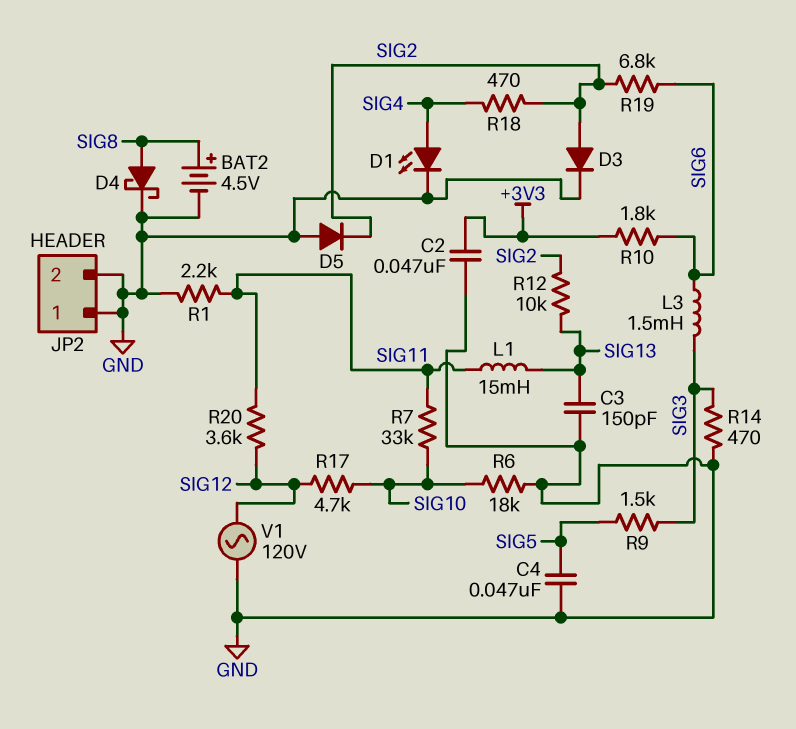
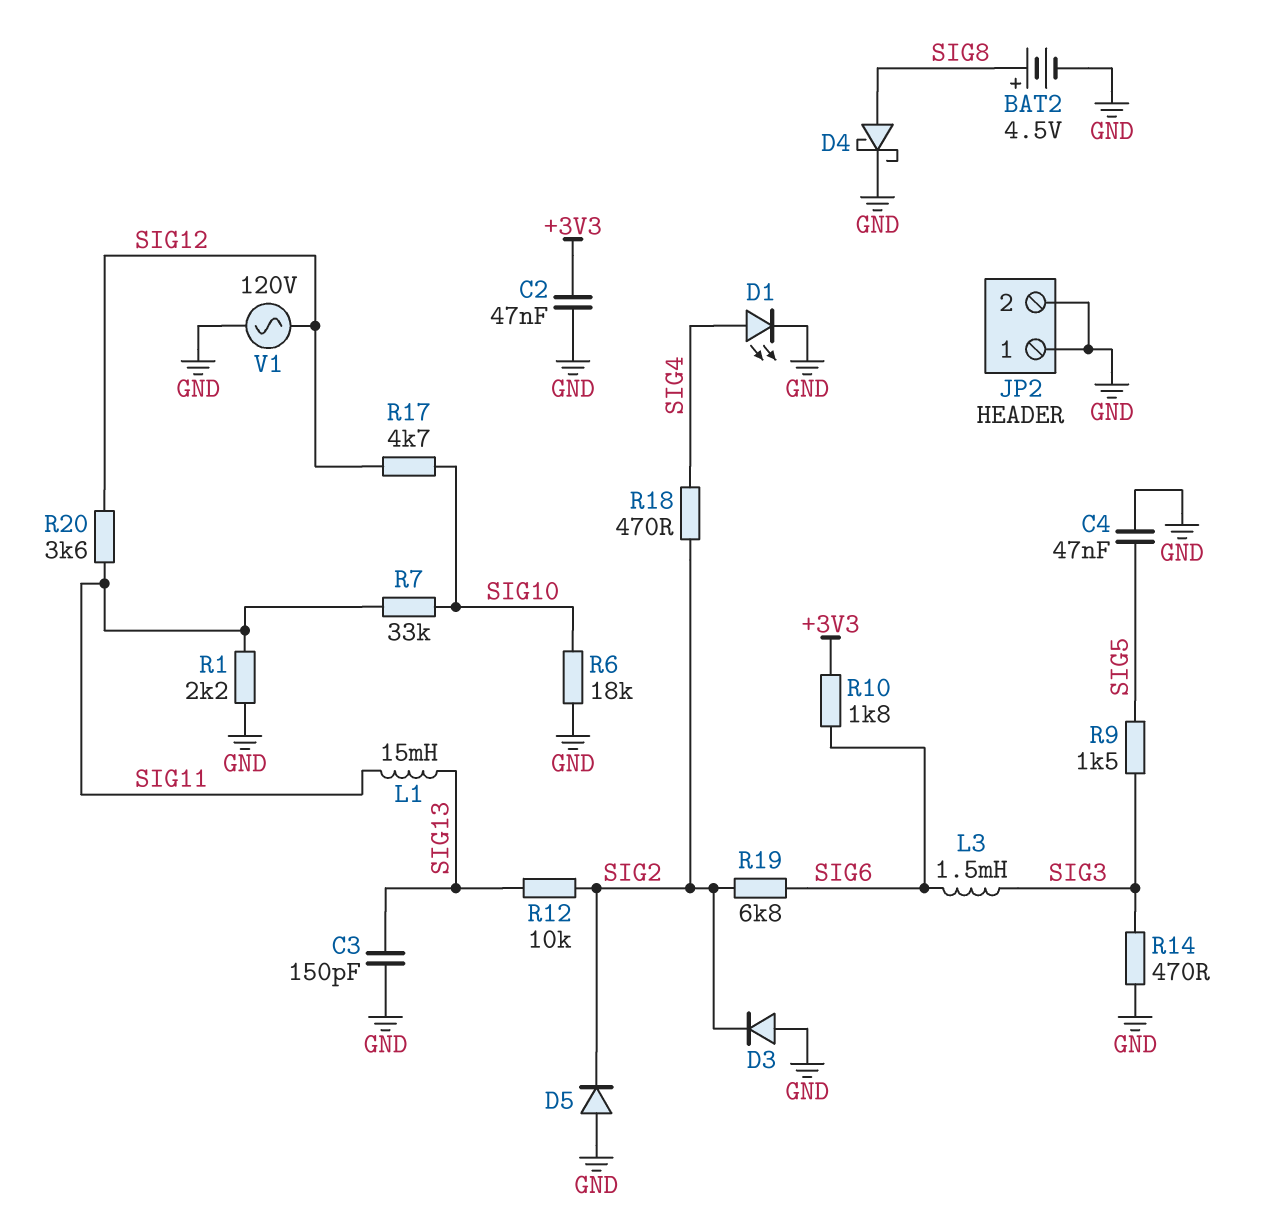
D3: diode (A SIG2, K GND) -> diode (A GND, K SIG2)

